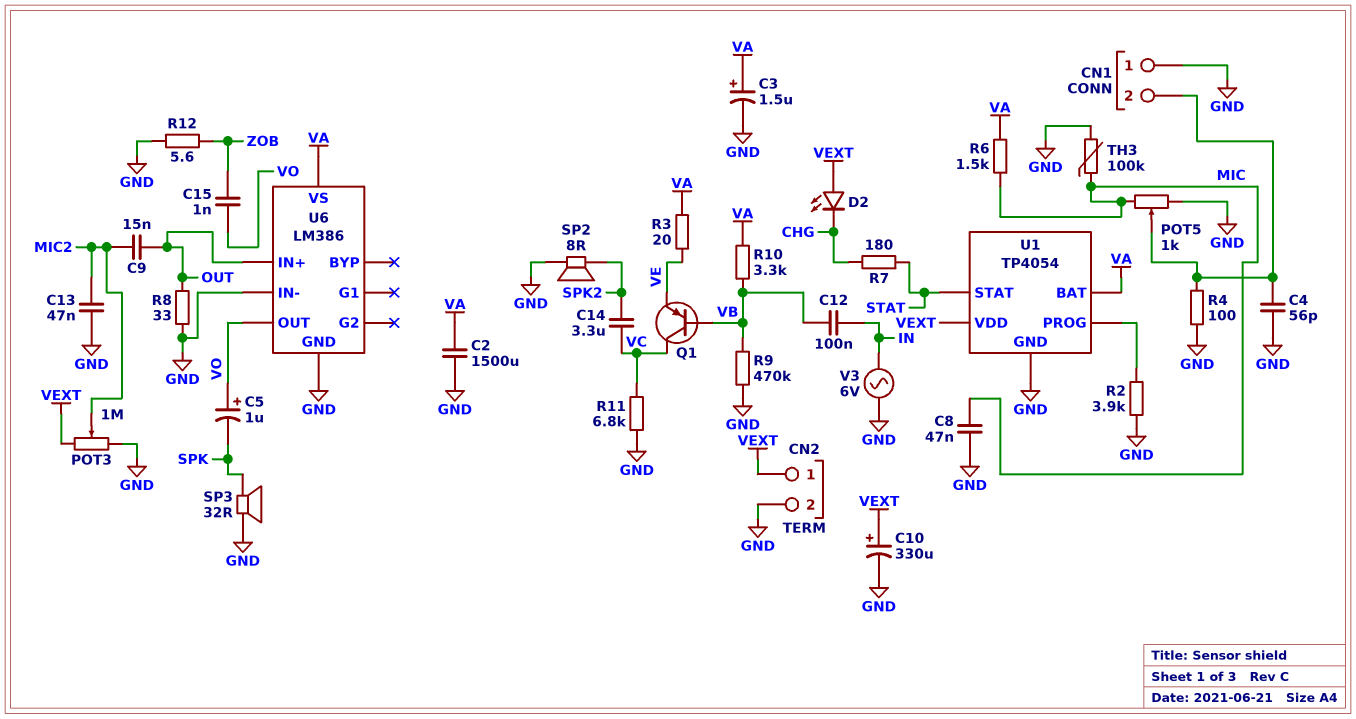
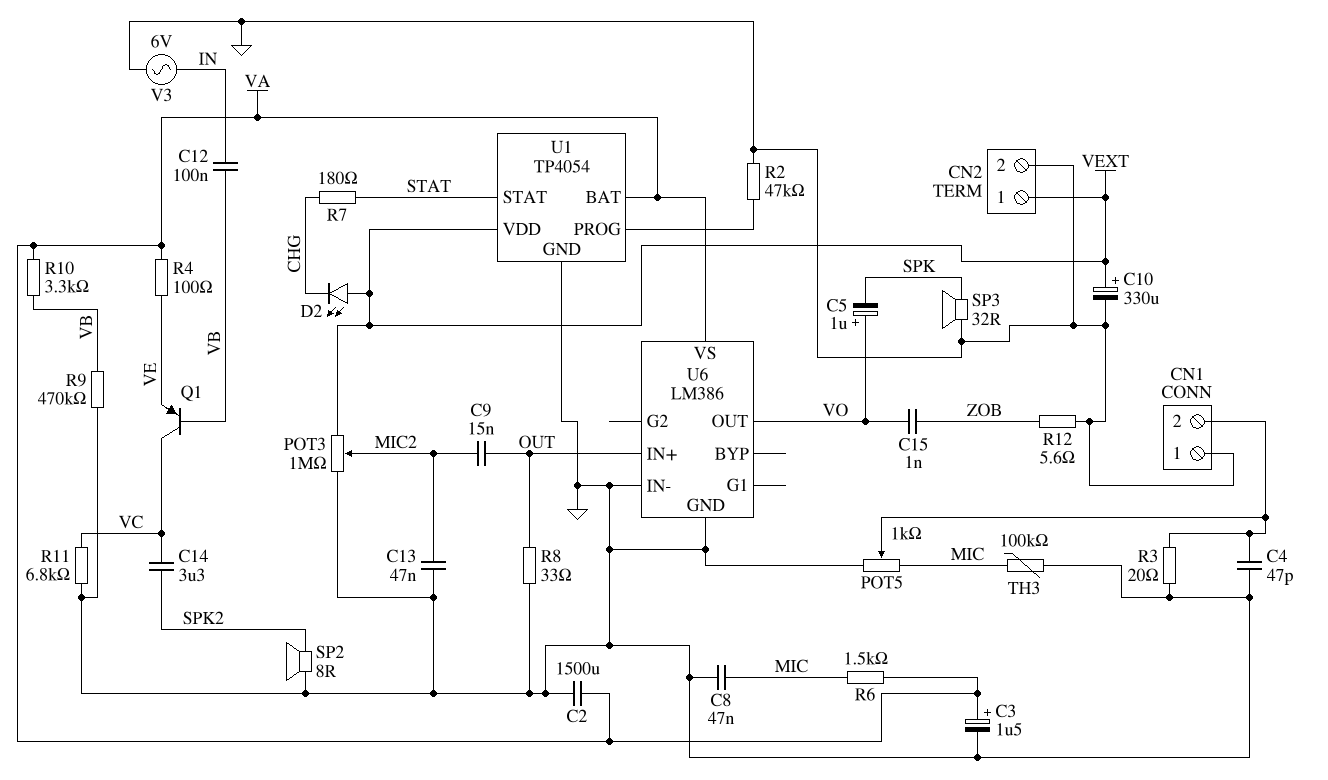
C4: 56pF (CN1/2, GND) -> 47pF (CN1/2, GND)
R2: 3.9k (GND, U1/PROG) -> 47k (GND, U1/PROG)
R3: 20 (VA, VE) -> 20 (CN1/2, GND)
R4: 100 (CN1/2, GND) -> 100 (VA, VE)

